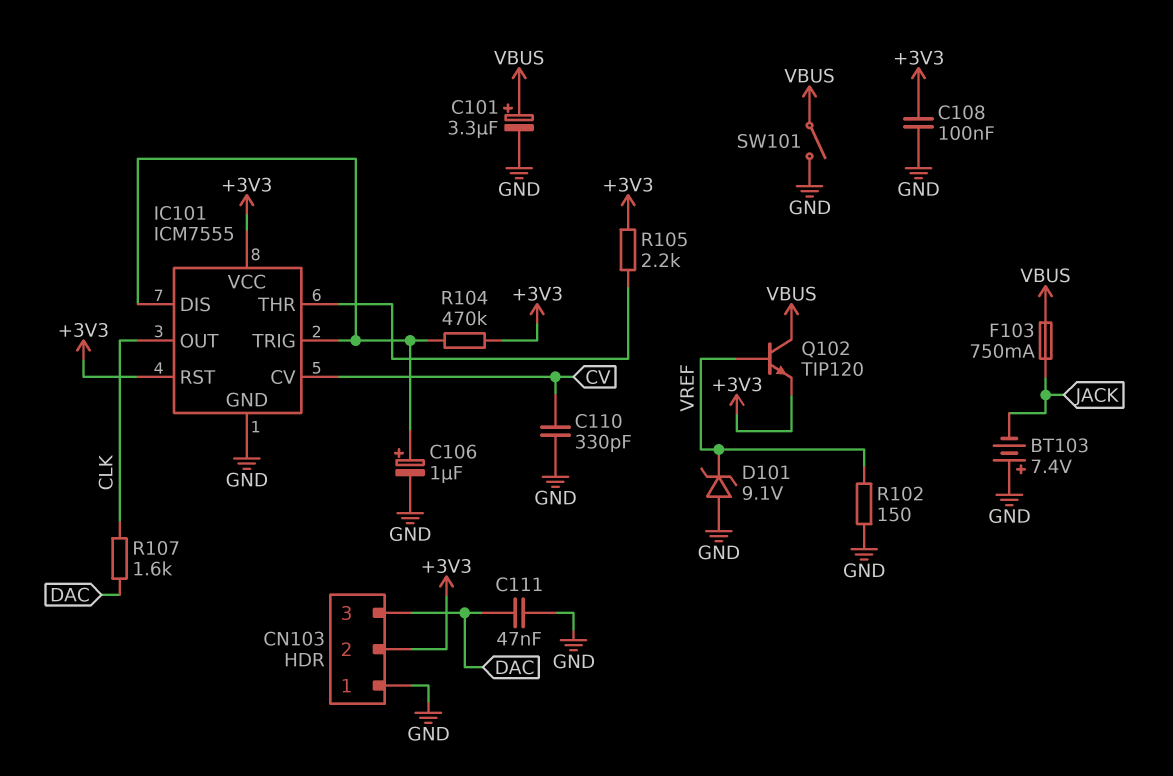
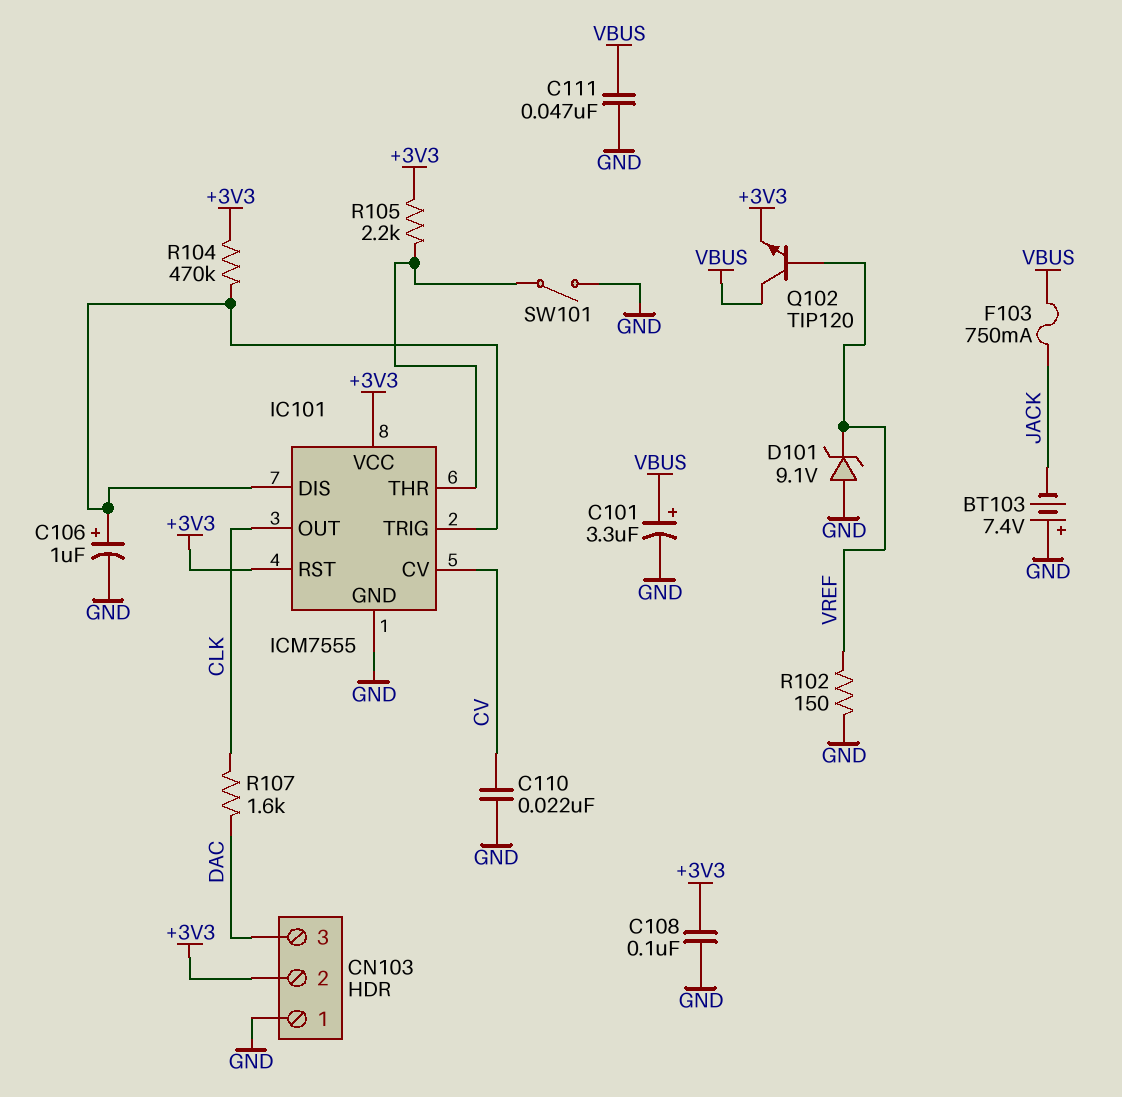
C110: 330pF (CV, GND) -> 22nF (CV, GND)
C111: 47nF (DAC, GND) -> 47nF (GND, VBUS)
SW101: switch (GND, VBUS) -> switch (GND, IC101/THR)

